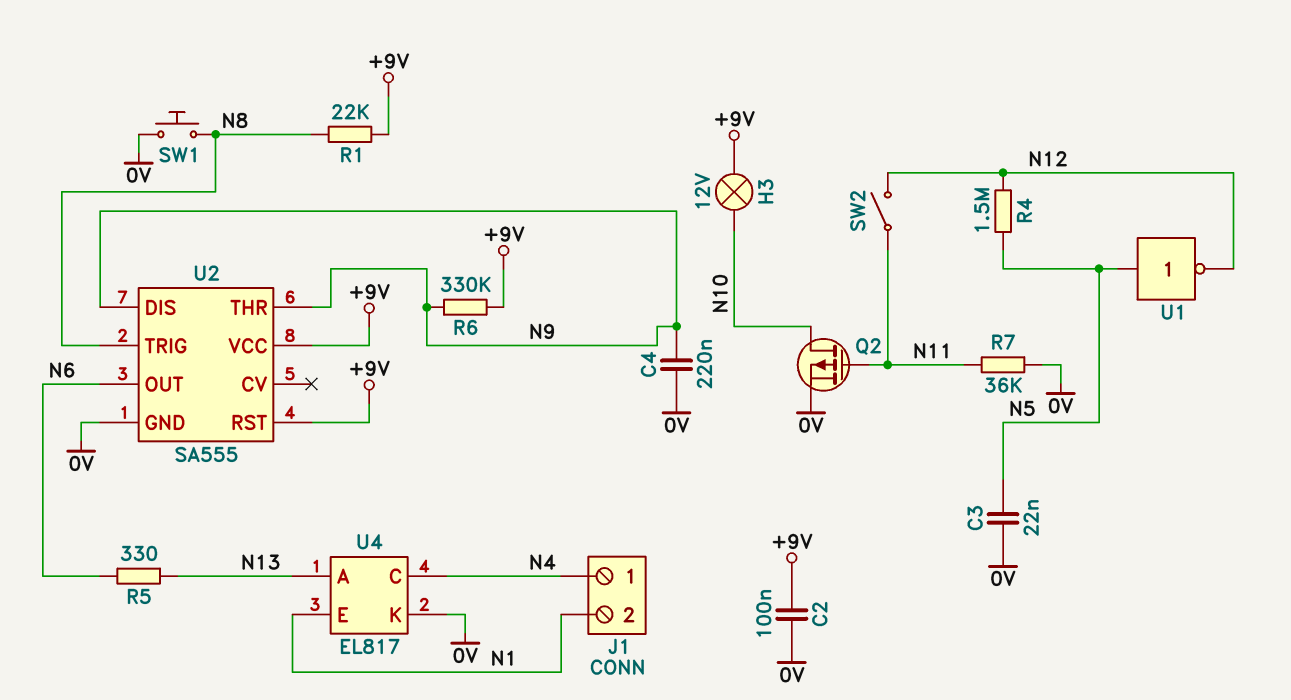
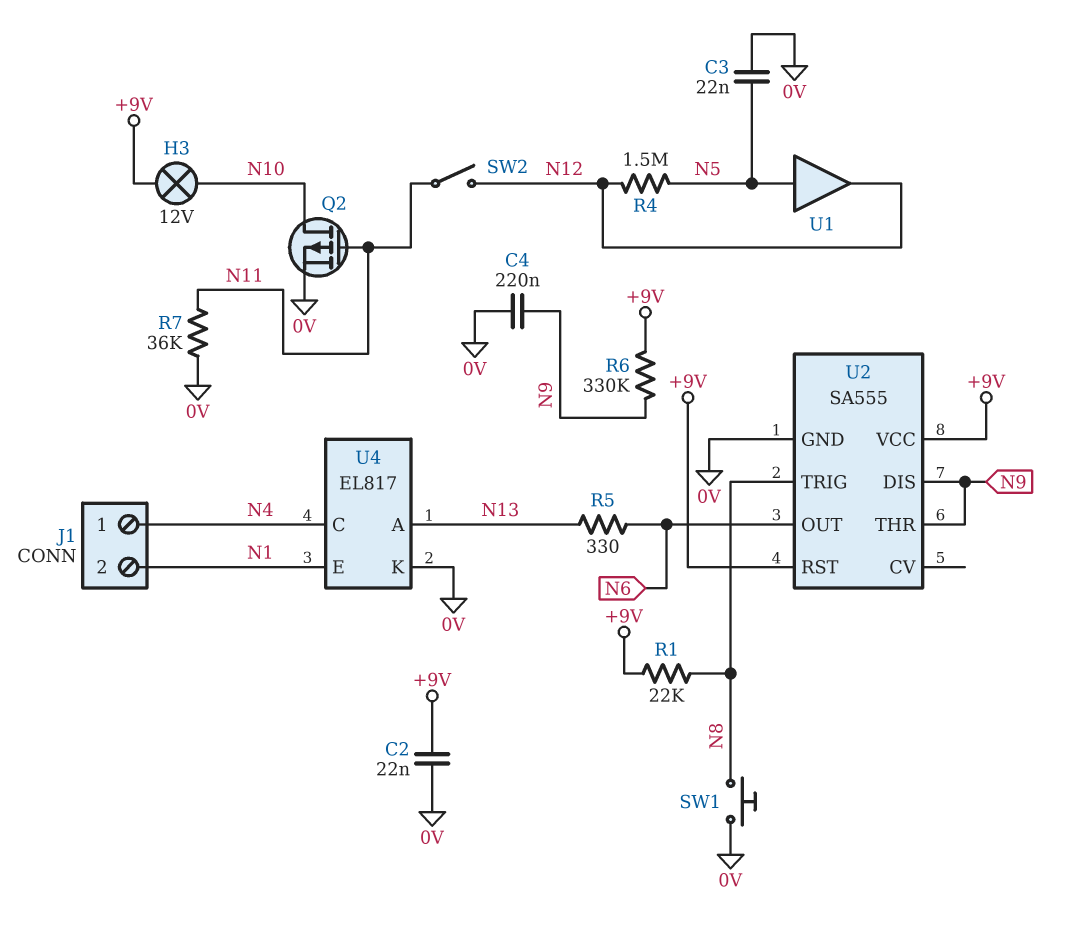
C2: 100nF (+9V, 0V) -> 22nF (+9V, 0V)
U1: NOT (in N5, out N12) -> buffer (in N5, out N12)

